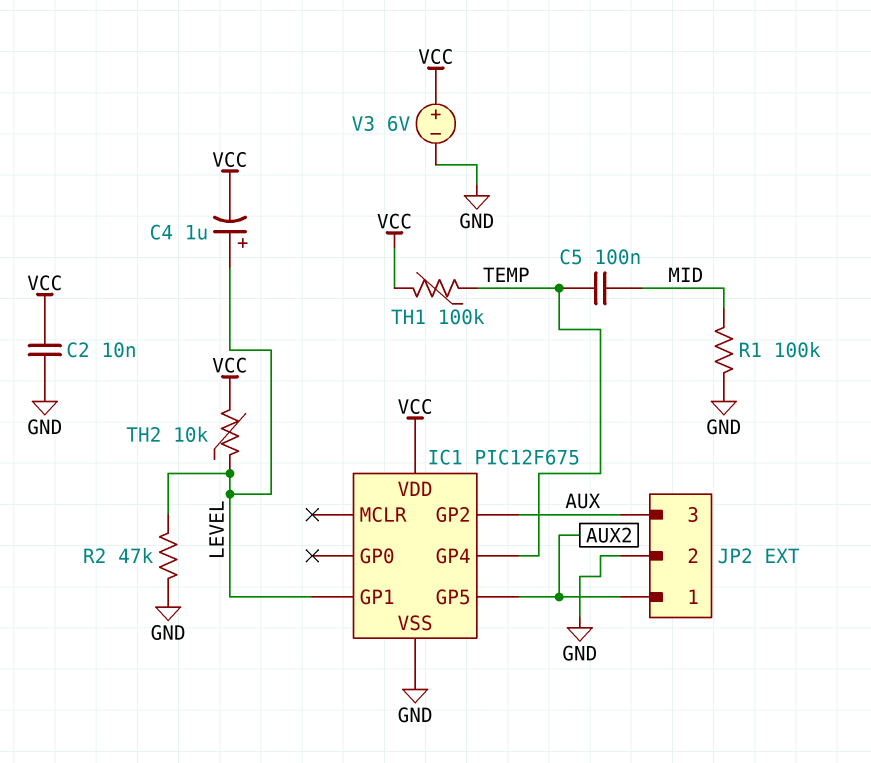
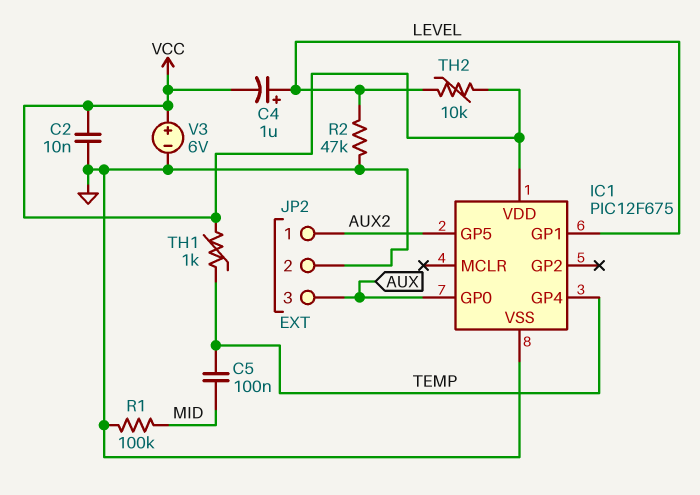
IC1 pin GP0: none -> AUX
IC1 pin GP2: AUX -> none
TH1: 100k (TEMP, VCC) -> 1k (TEMP, VCC)

